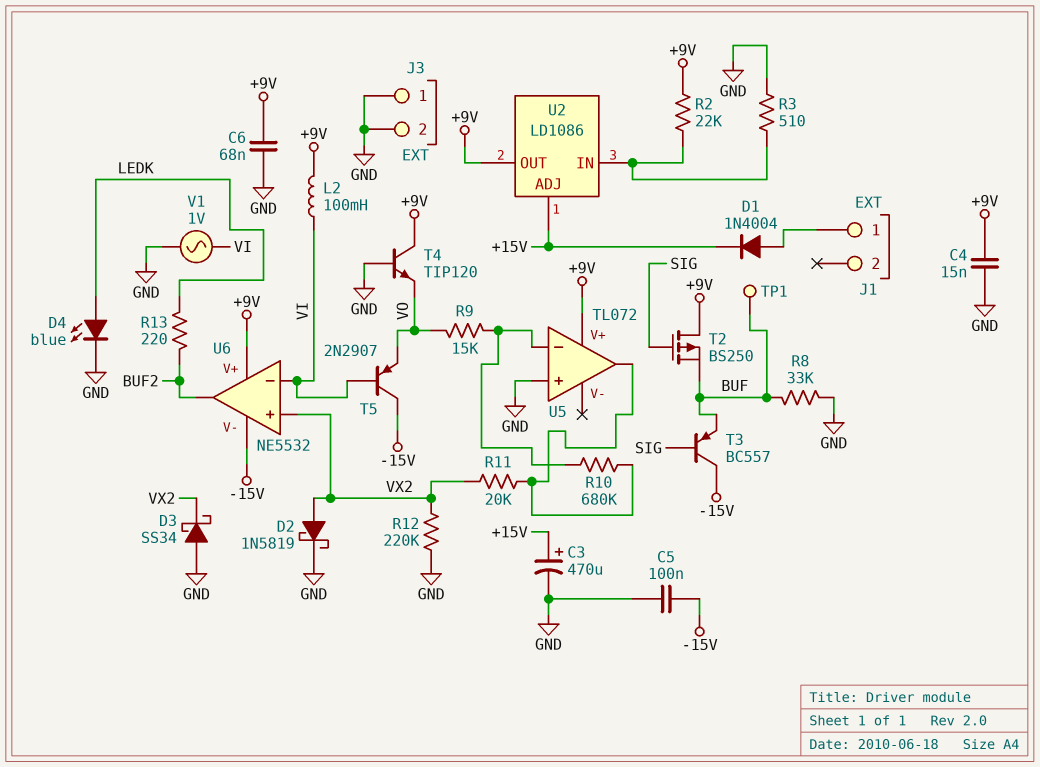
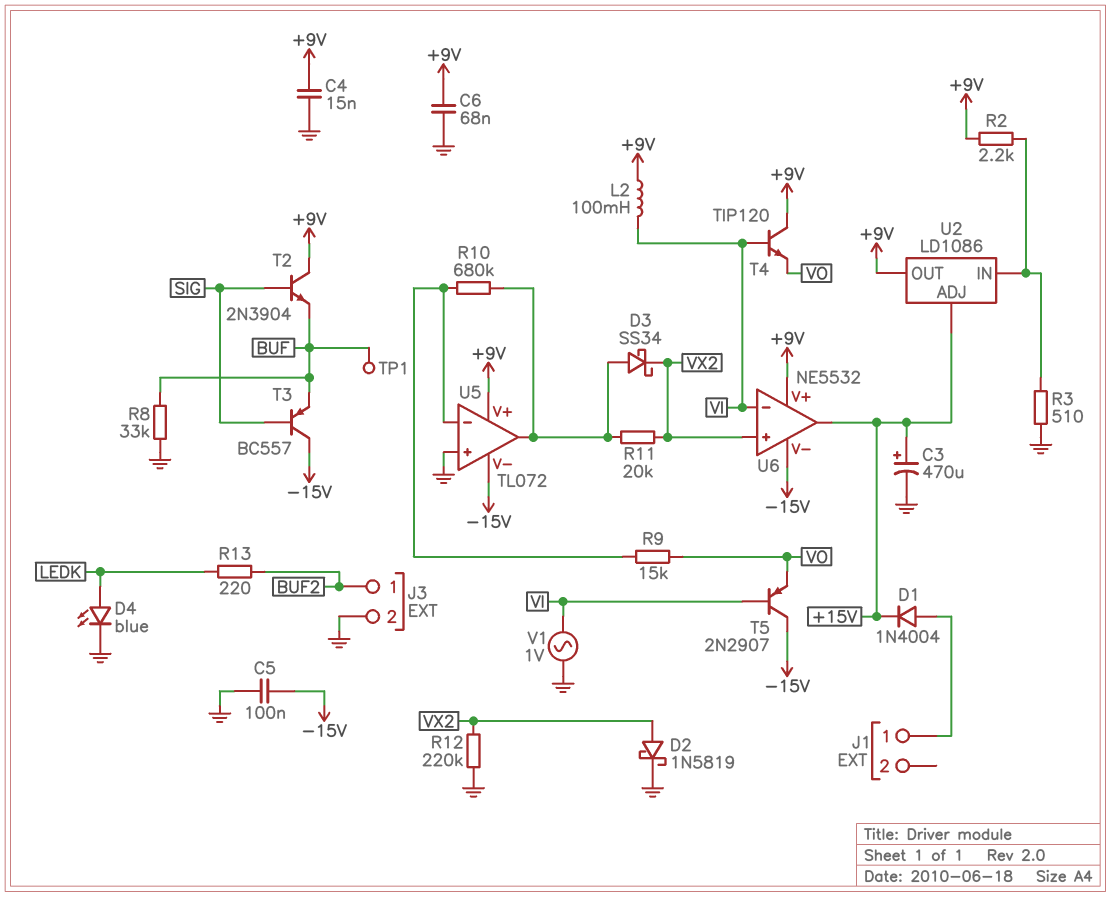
D3: schottky SS34 (A GND, K VX2) -> schottky SS34 (A U5/out, K VX2)
J3 pin 1: GND -> BUF2
R2: 22k (+9V, U2/IN) -> 2.2k (+9V, U2/IN)
T2: PMOS BS250 (G SIG, D +9V, S BUF) -> NPN 2N3904 (B SIG, C +9V, E BUF)
T4: NPN TIP120 (B GND, C +9V, E VO) -> NPN TIP120 (B VI, C +9V, E VO)
U5 pin V-: none -> -15V
U6 pin out: BUF2 -> +15V

